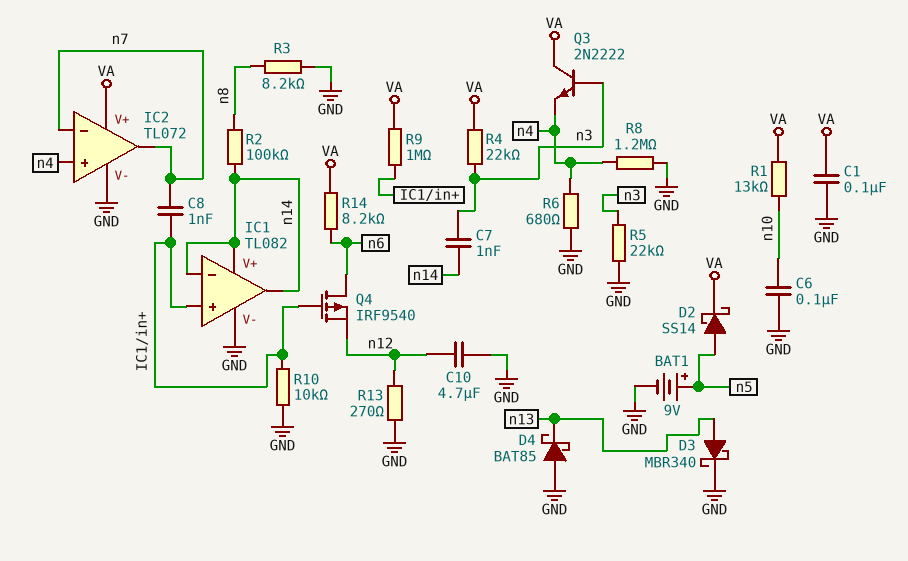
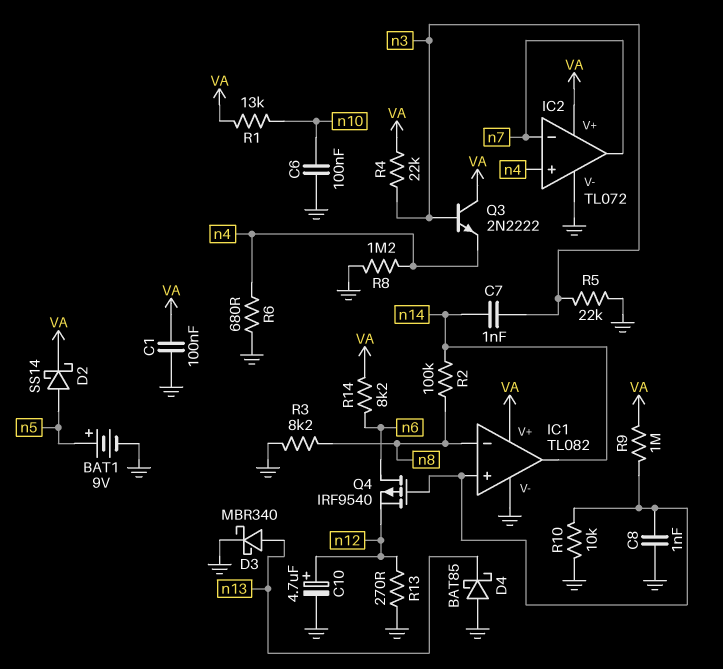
C8: 1nF (IC1/in+, n7) -> 1nF (GND, IC1/in+)
C10: 4.7uF (GND, n12) -> 4.7uF (plus n12, minus GND)
IC1 pin V+: n14 -> VA
IC1 pin in-: n14 -> n8

